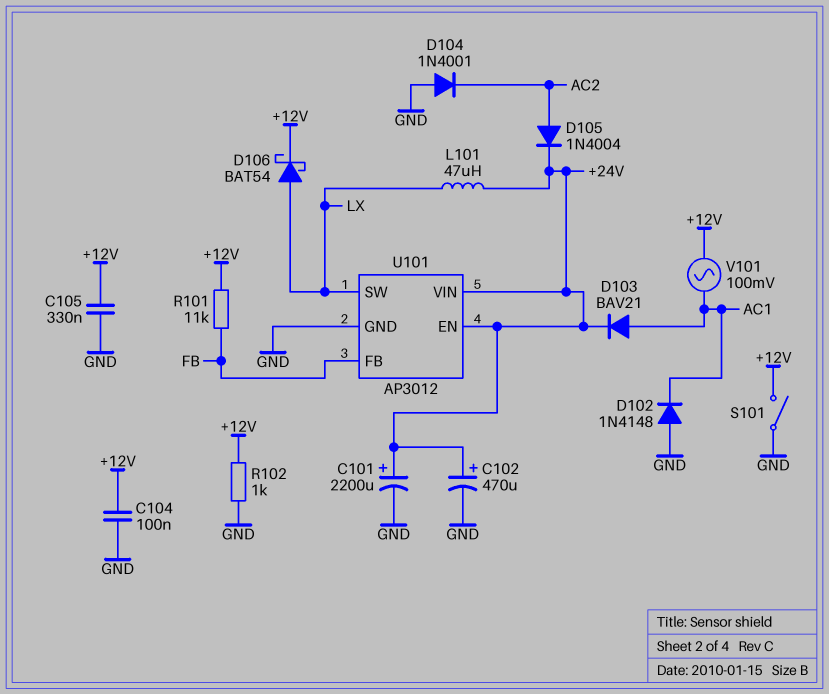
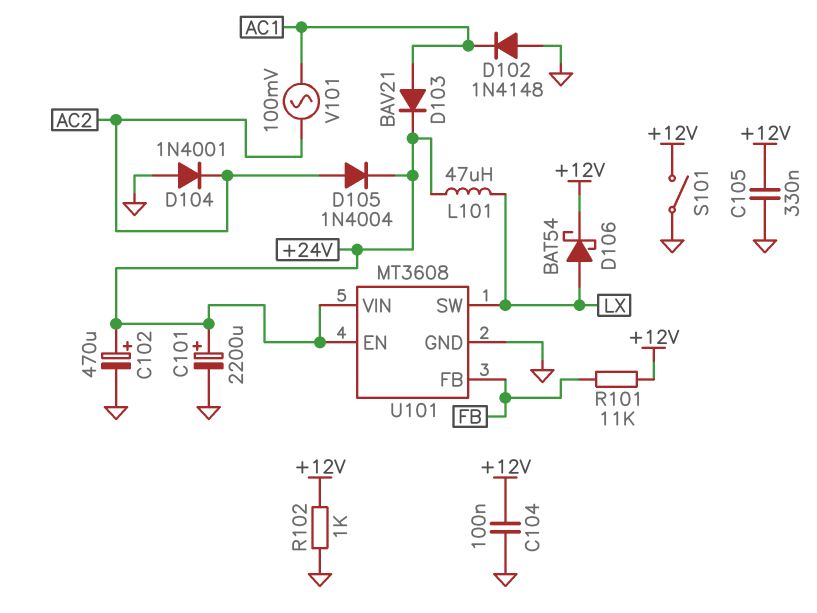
U101: AP3012 -> MT3608
V101: AC 100mV (+12V, AC1) -> AC 100mV (AC1, AC2)

